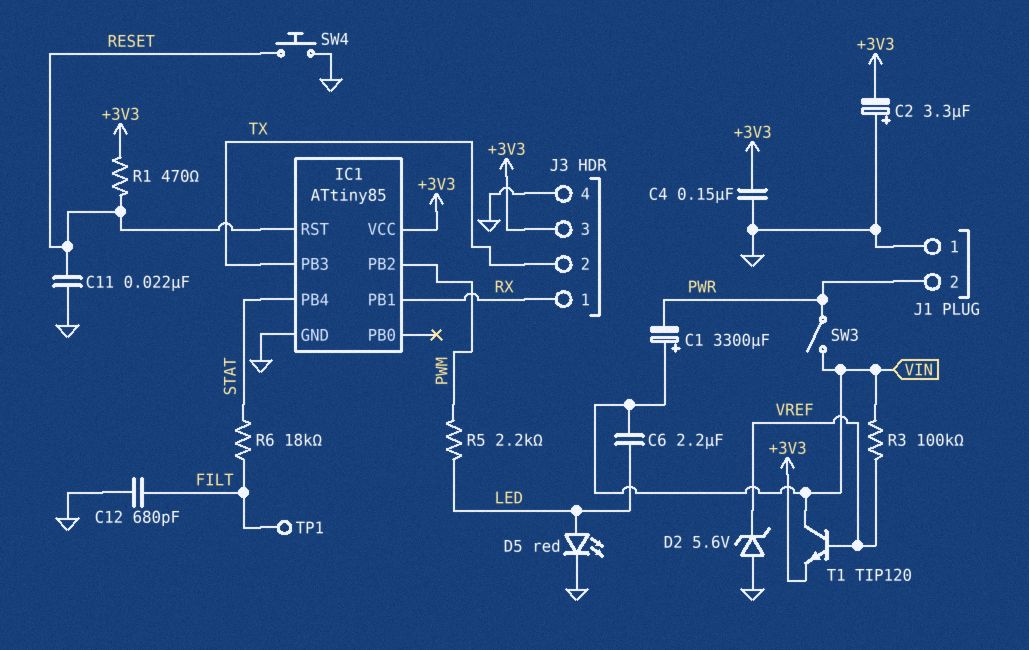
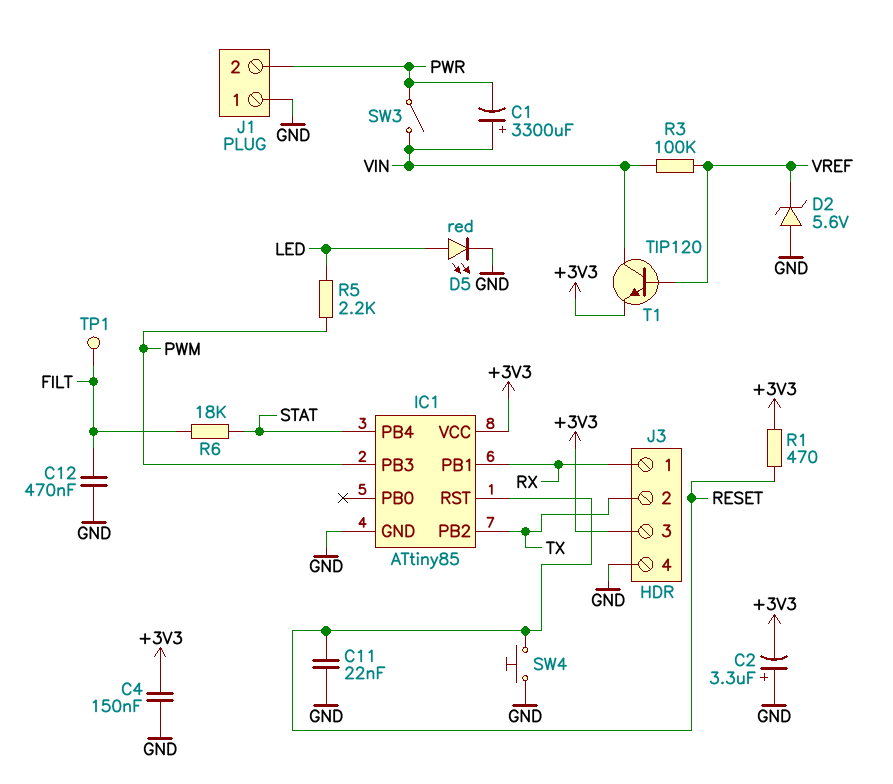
C6: 2.2uF (LED, VIN) -> none
C12: 680pF (FILT, GND) -> 470nF (FILT, GND)
IC1 pin PB2: PWM -> TX
IC1 pin PB3: TX -> PWM

